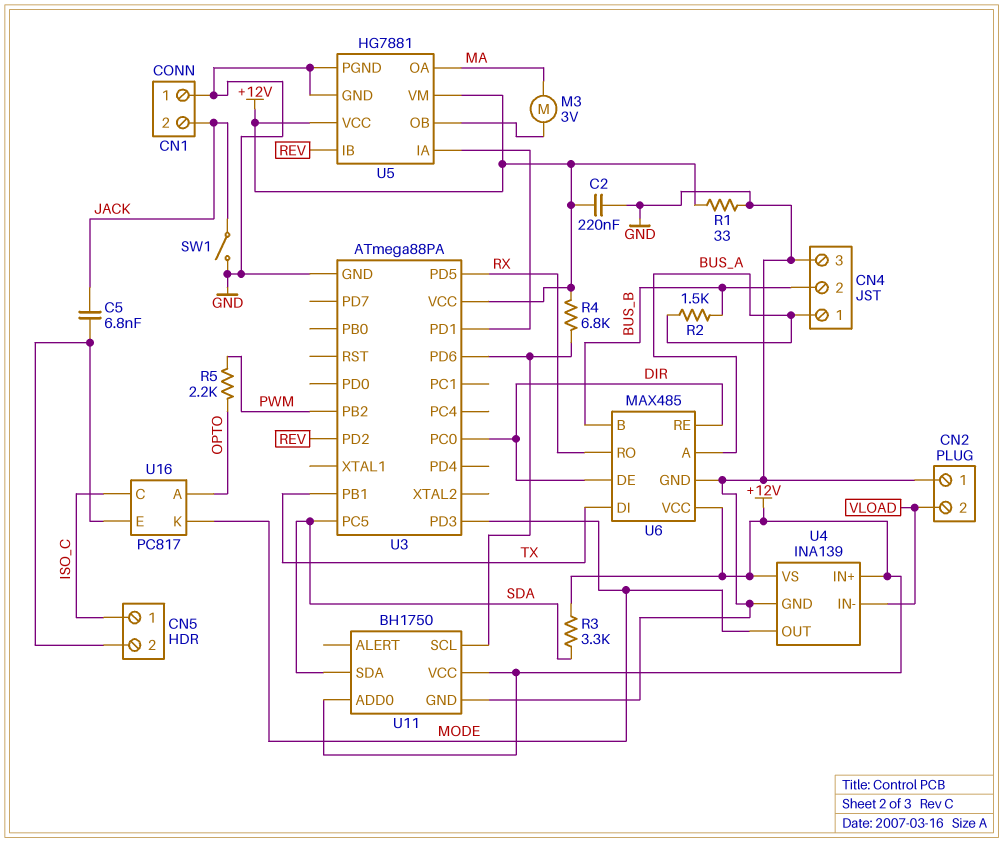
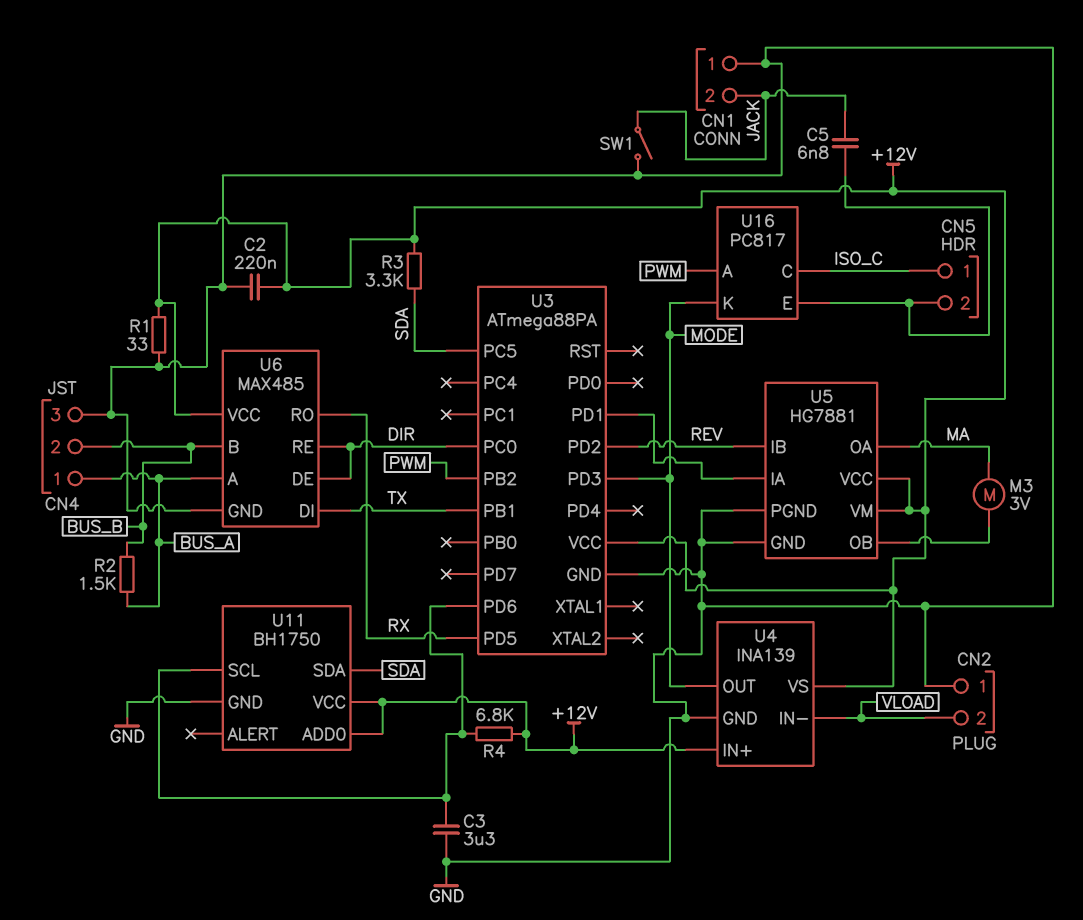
C3: none -> 3.3uF (GND, U3/PD6)
R5: 2.2k (OPTO, PWM) -> none
U16 pin A: OPTO -> PWM

